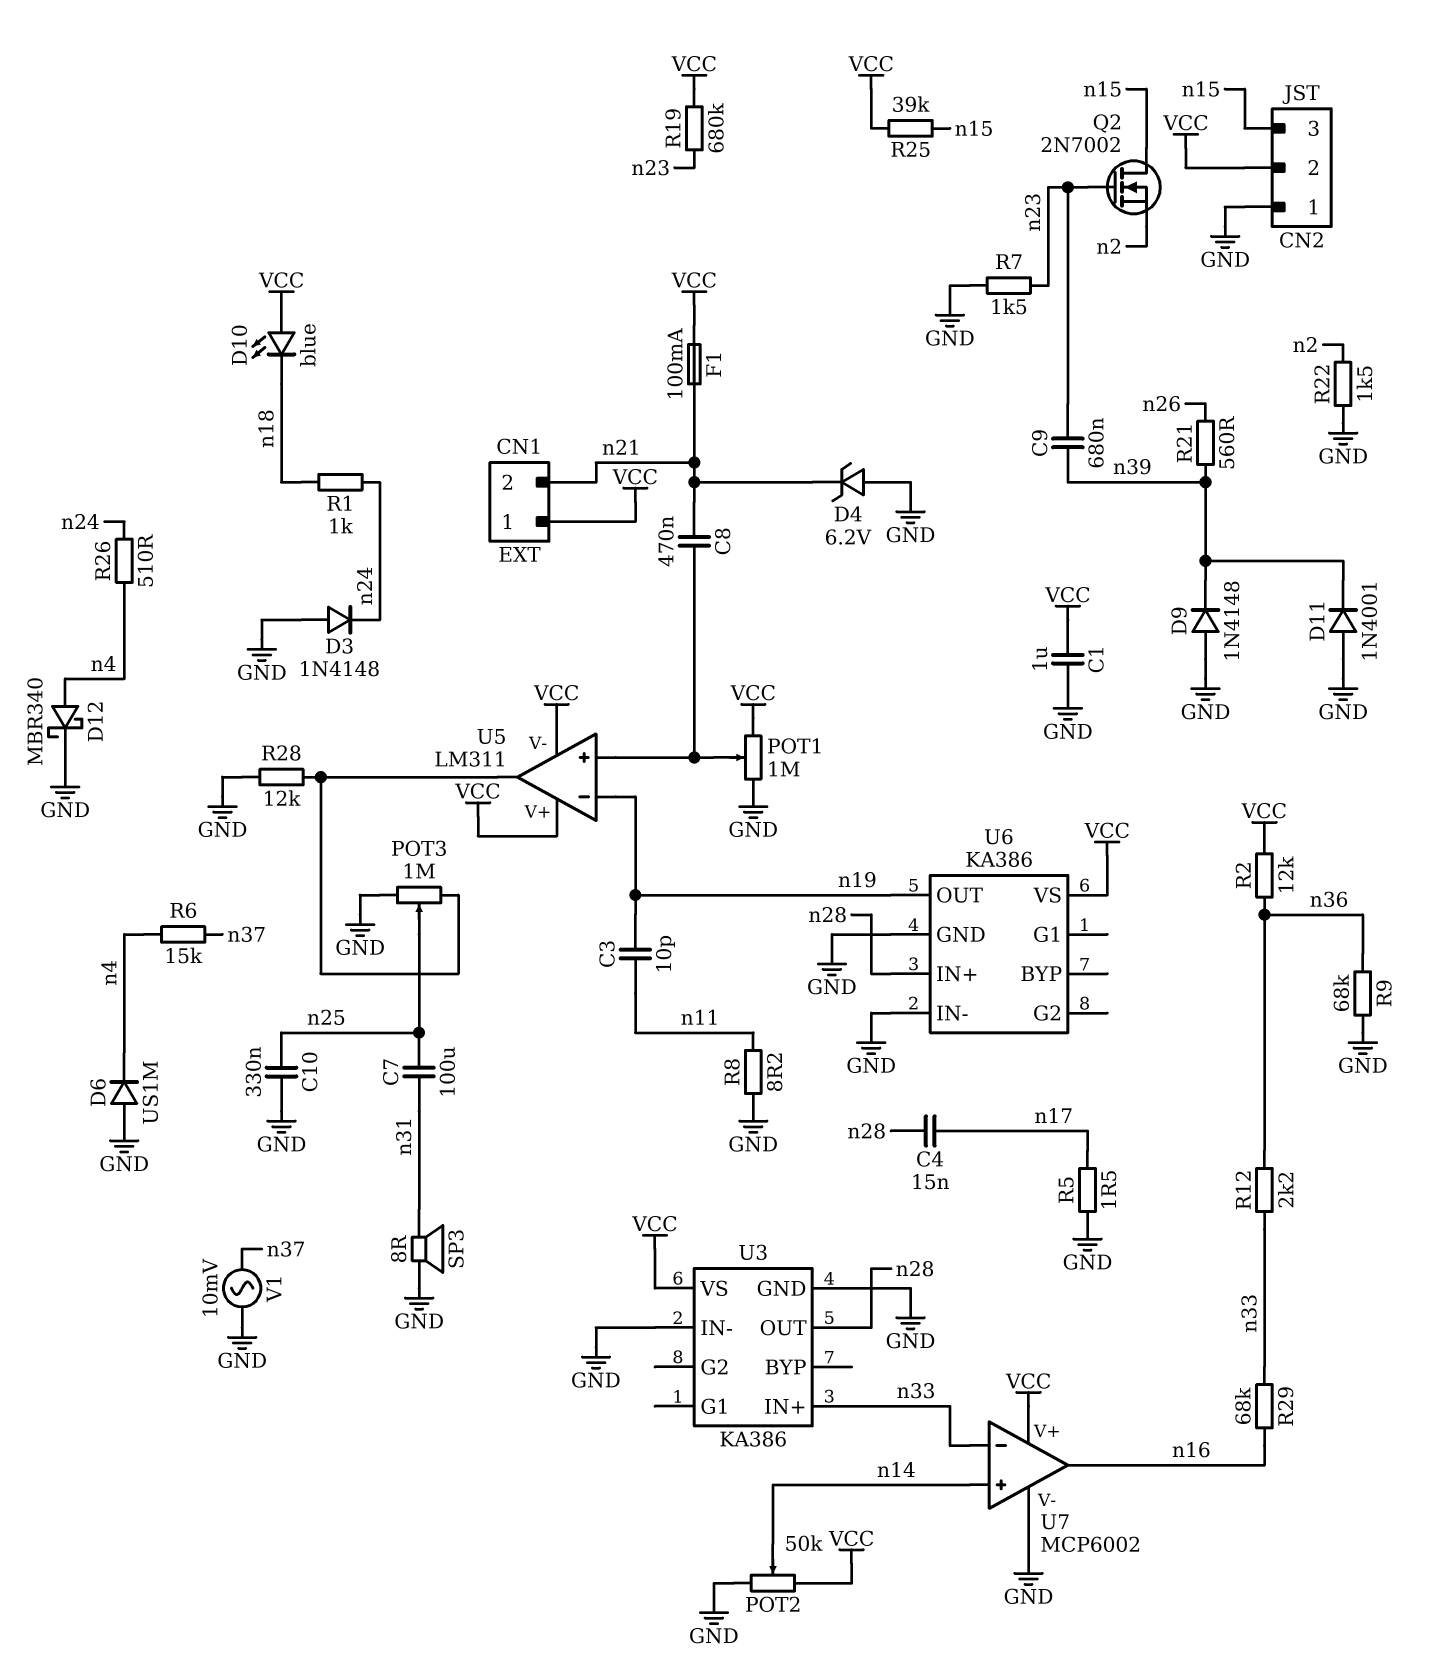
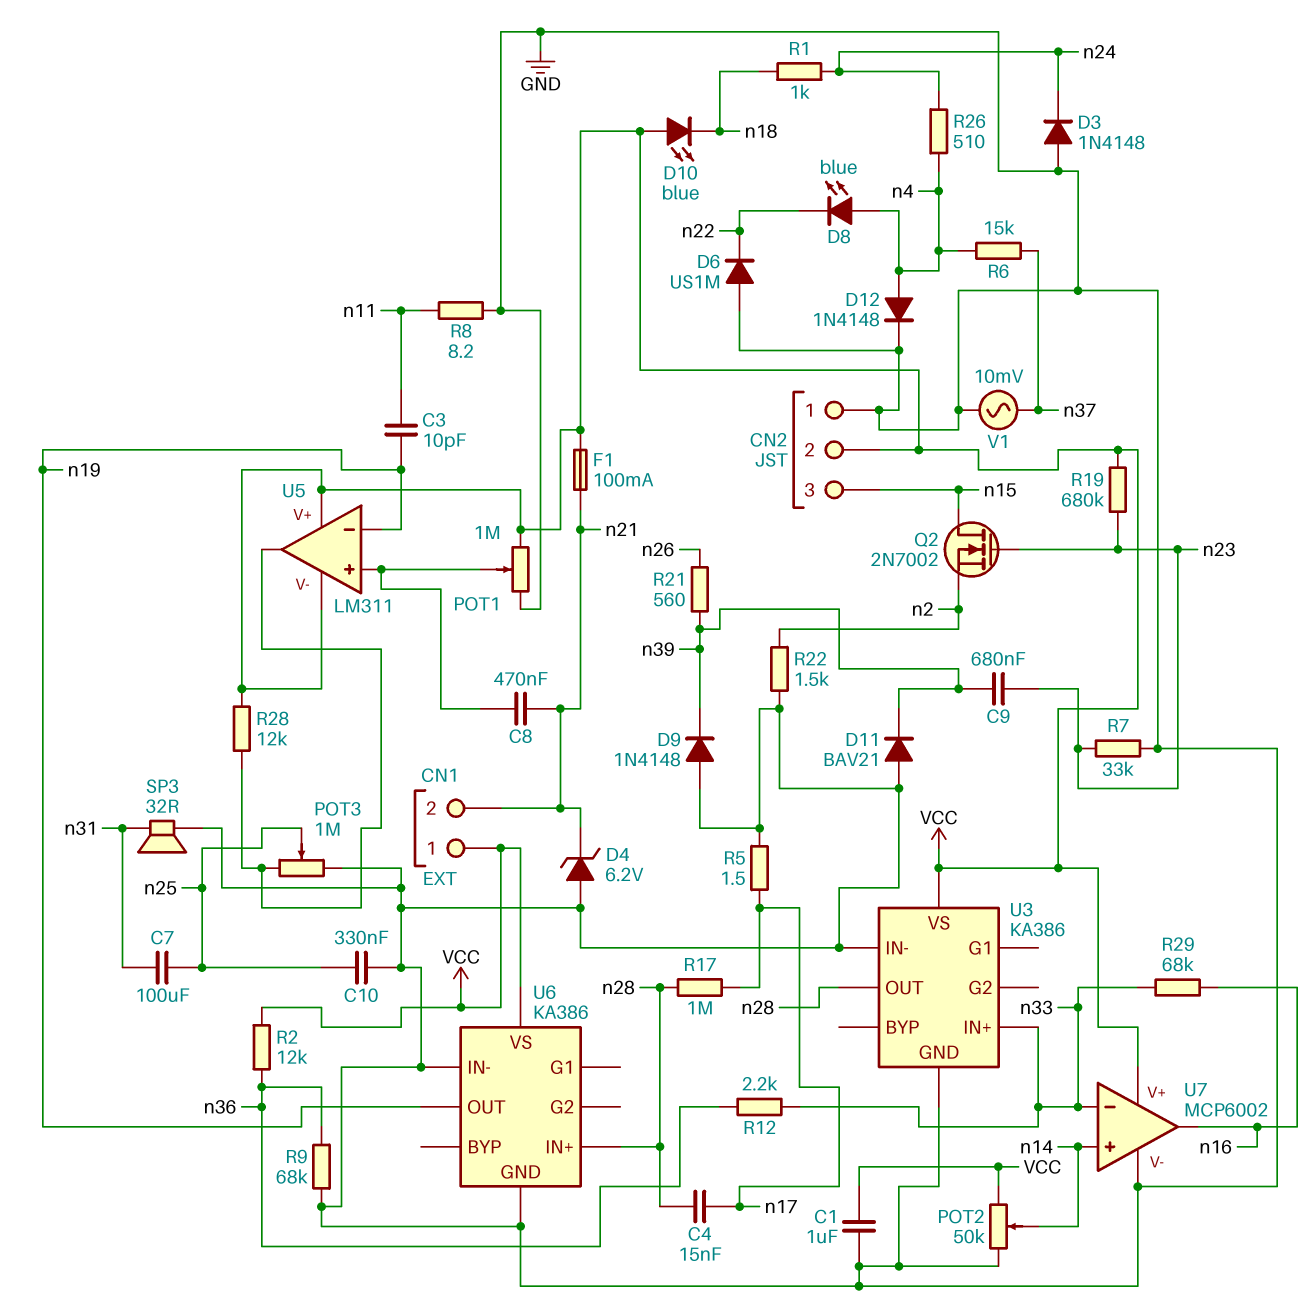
D6: diode US1M (A GND, K n4) -> diode US1M (A GND, K n22)
D8: none -> LED blue (A n4, K n22)
D11: diode 1N4001 (A GND, K n39) -> diode BAV21 (A GND, K n39)
D12: schottky MBR340 (A n4, K GND) -> diode 1N4148 (A n4, K GND)
R7: 1.5k (GND, n23) -> 33k (GND, n23)
R17: none -> 1M (n17, n28)
R25: 39k (VCC, n15) -> none
R28: 12k (GND, U5/out) -> 12k (U5/out, VCC)
SP3: speaker 8R (GND, n31) -> speaker 32R (GND, n31)

